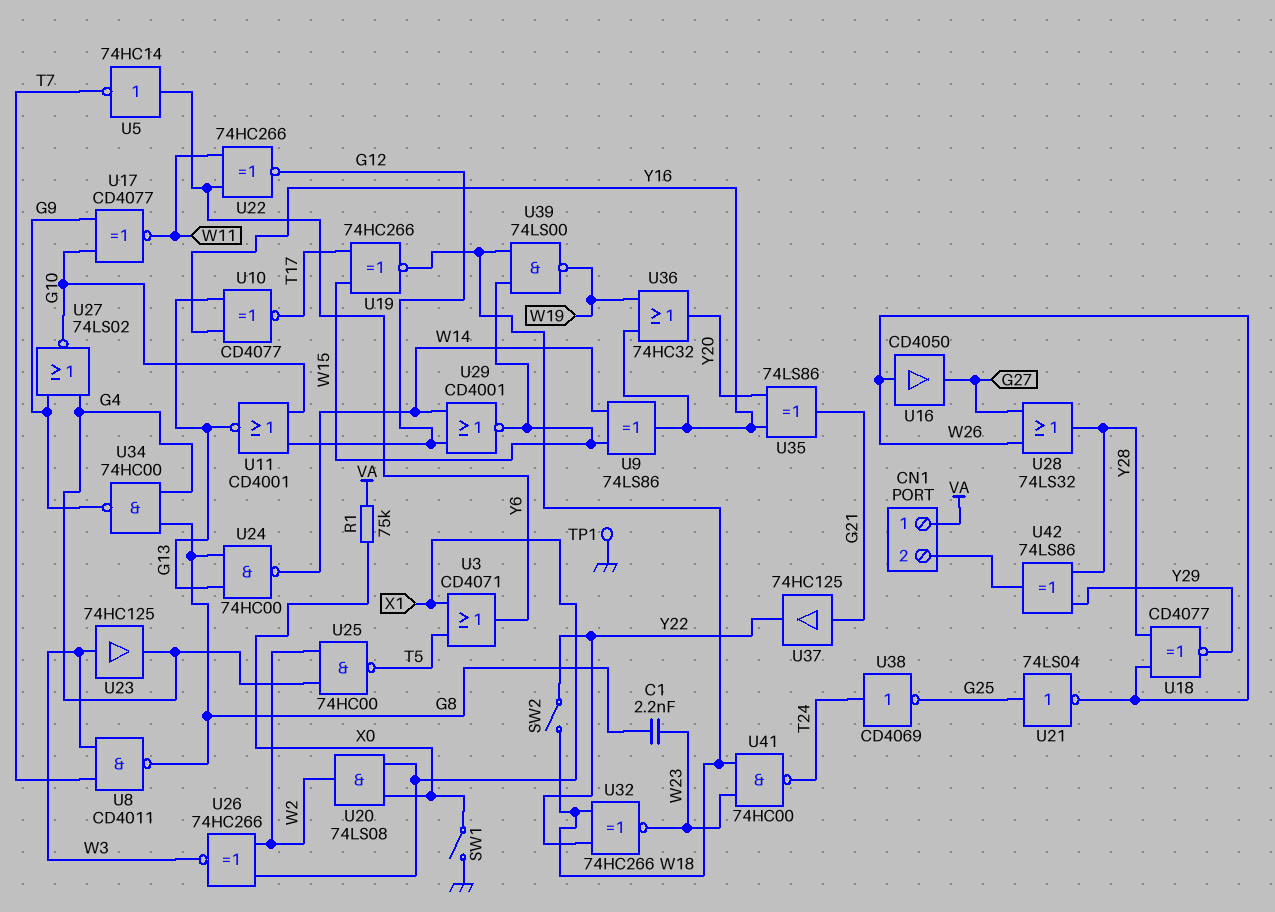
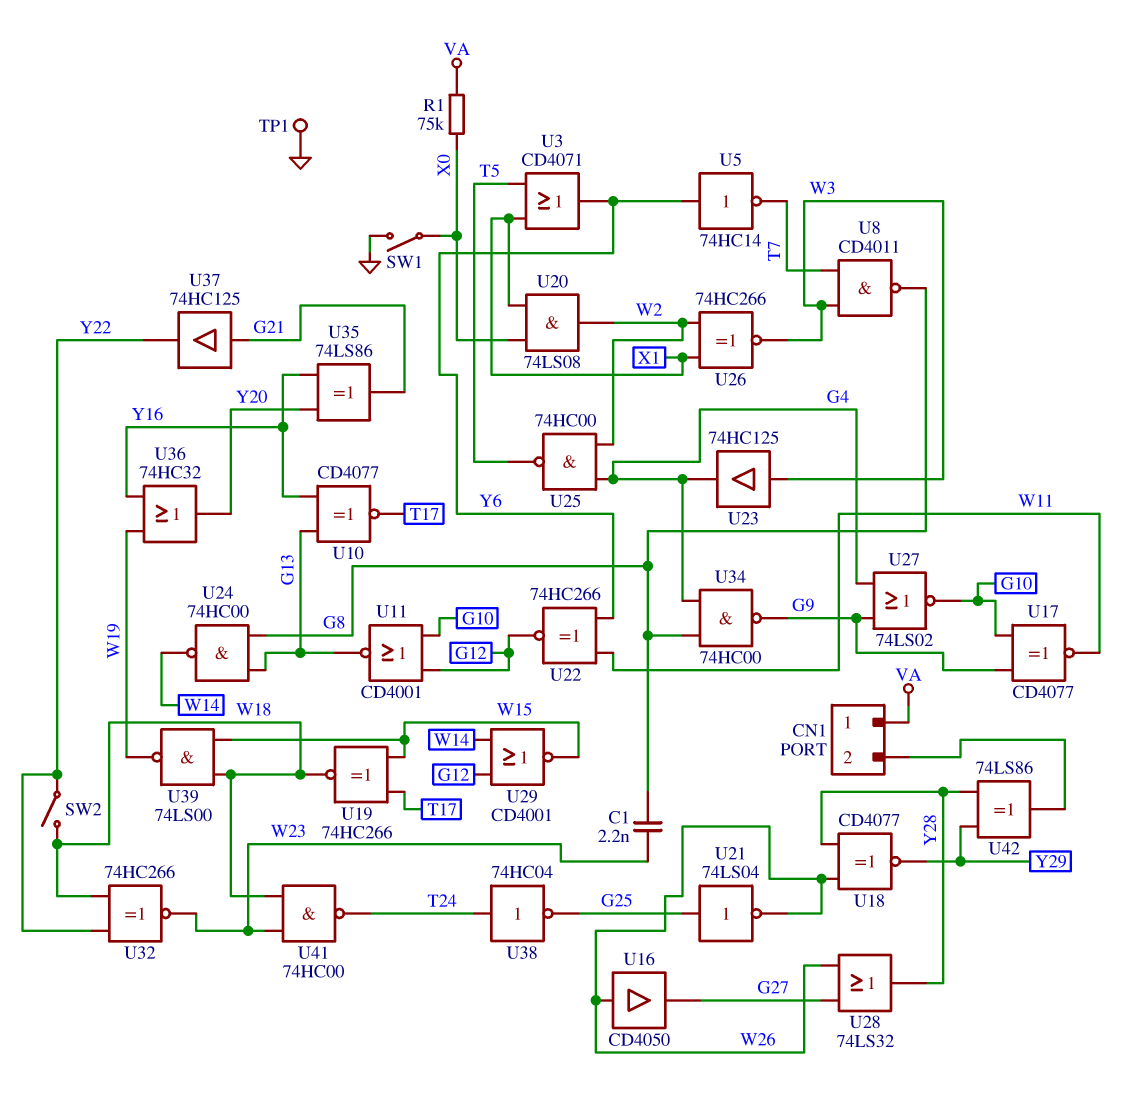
U9: XOR 74LS86 (in W14, in W15, out Y16) -> none
U38: NOT CD4069 (in T24, out G25) -> NOT 74HC04 (in T24, out G25)

